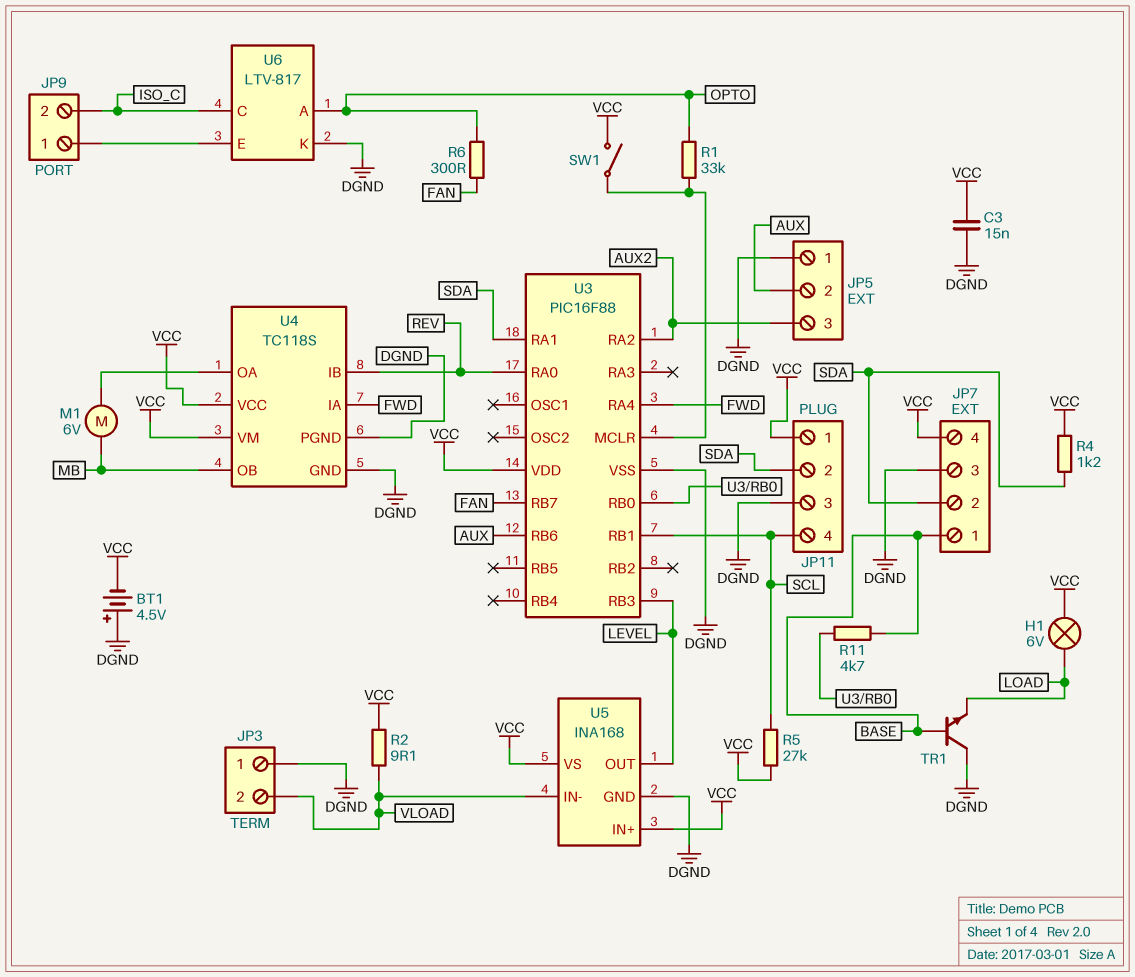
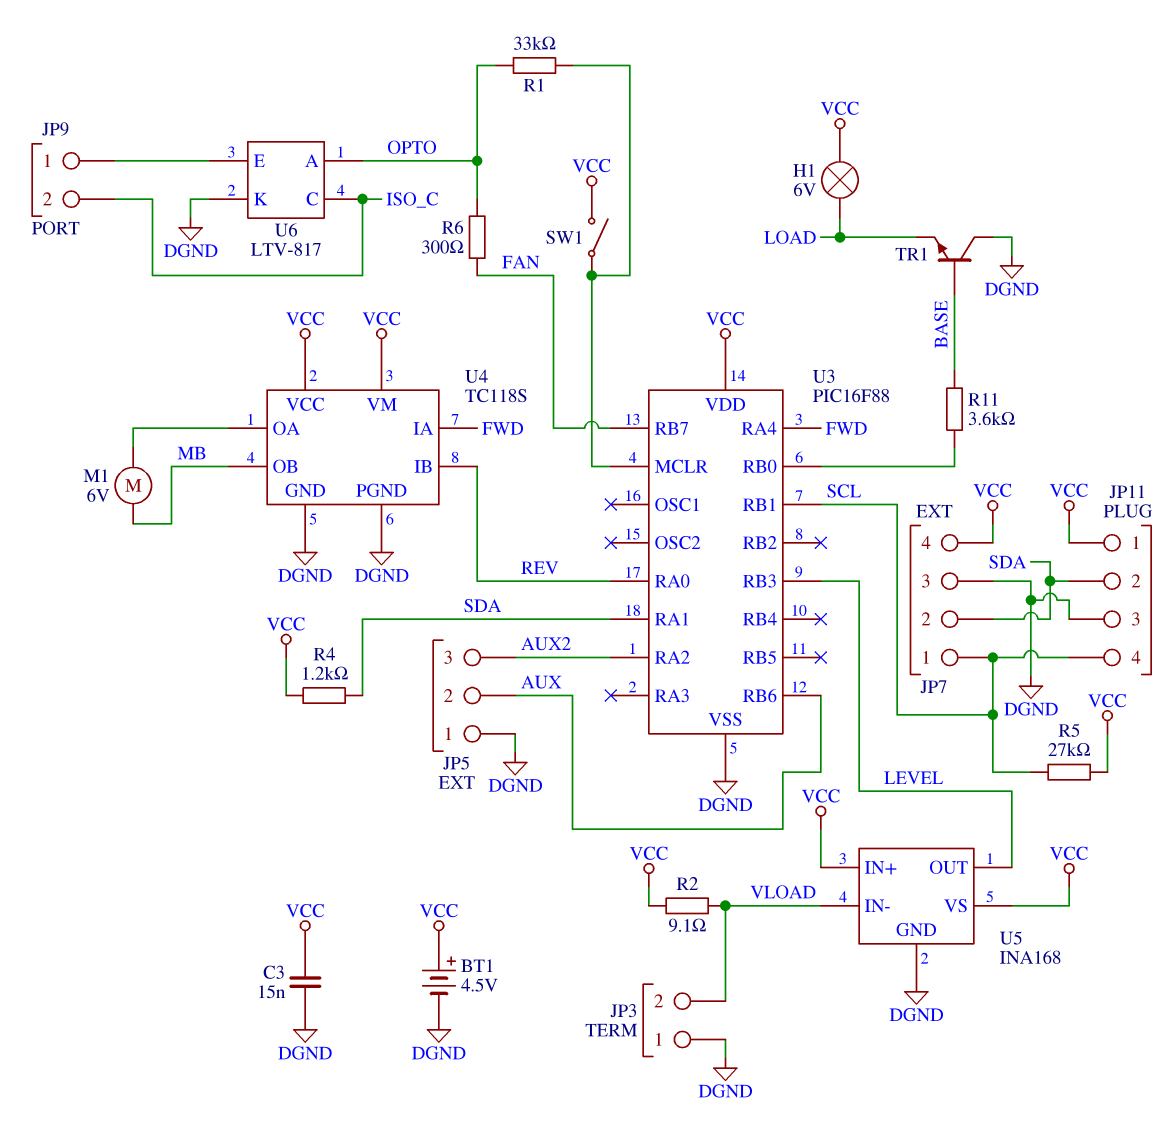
BT1: 4.5V (plus DGND, minus VCC) -> 4.5V (plus VCC, minus DGND)
JP7 pin 1: BASE -> SCL
R11: 4.7k (BASE, U3/RB0) -> 3.6k (BASE, U3/RB0)

